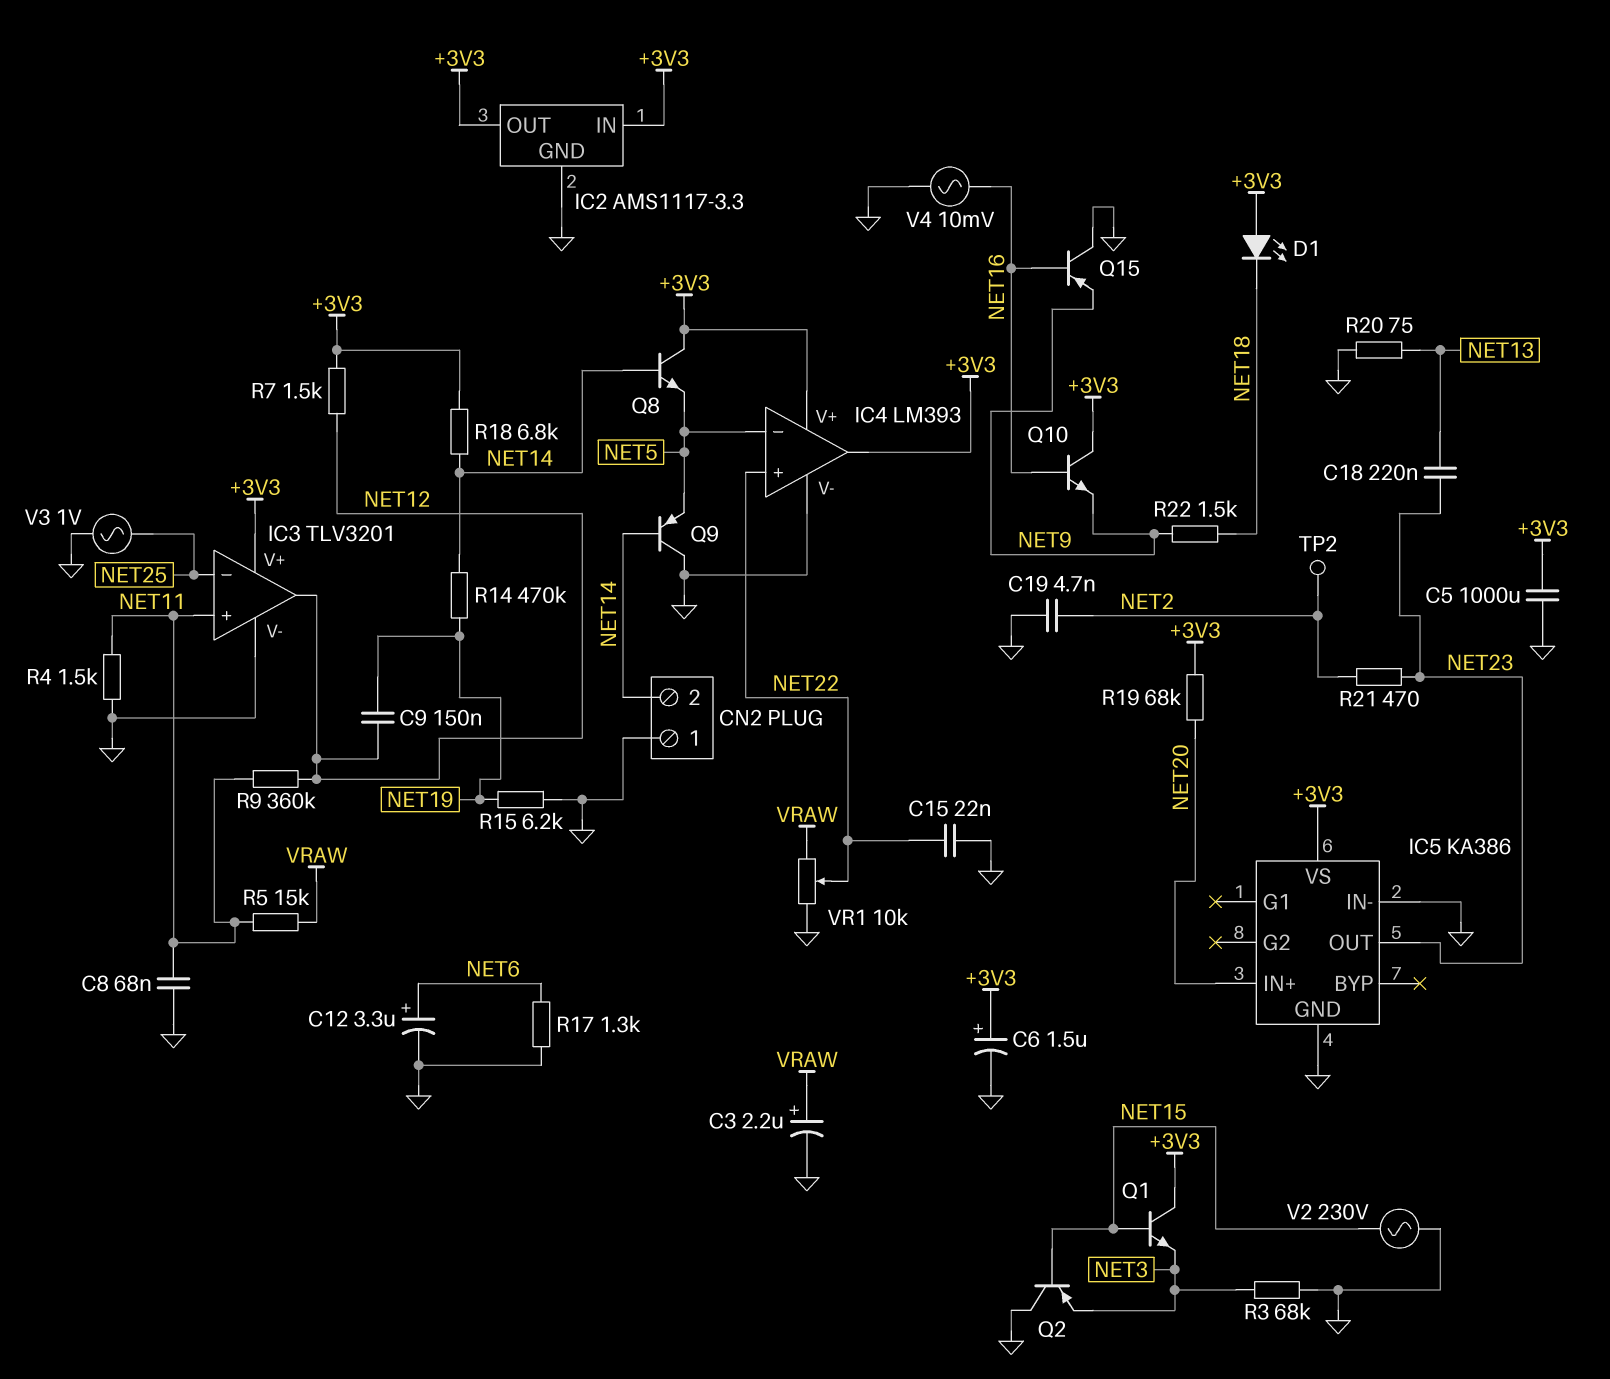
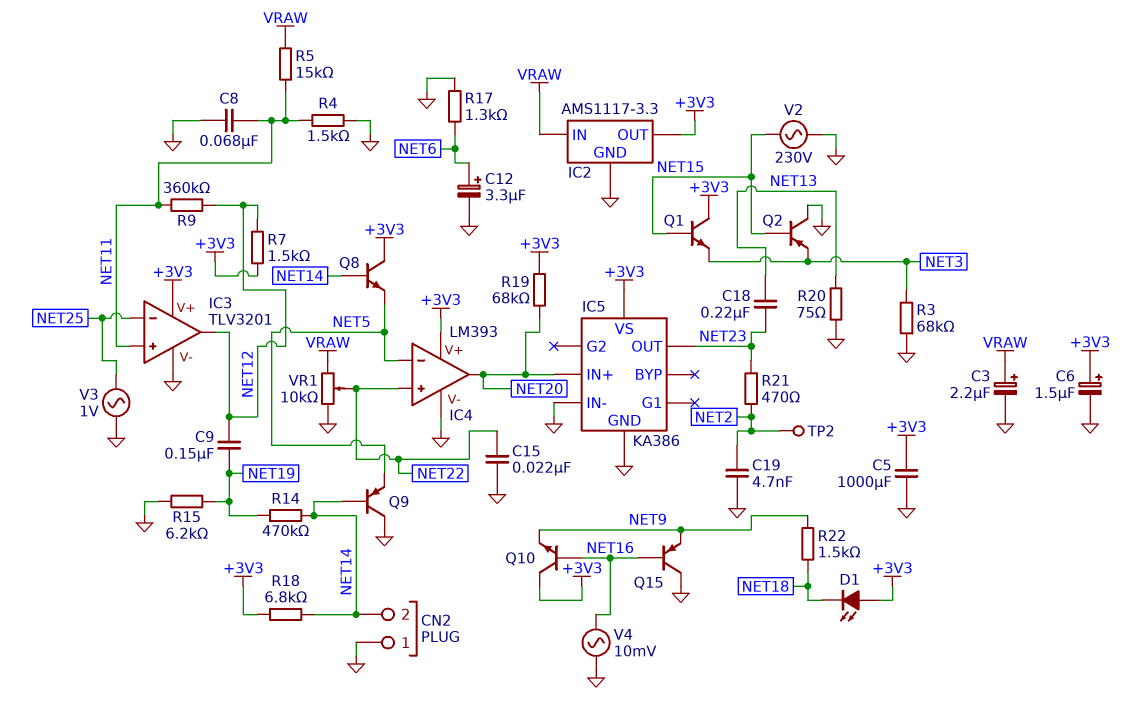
IC2 pin IN: +3V3 -> VRAW
IC4 pin out: +3V3 -> NET20

